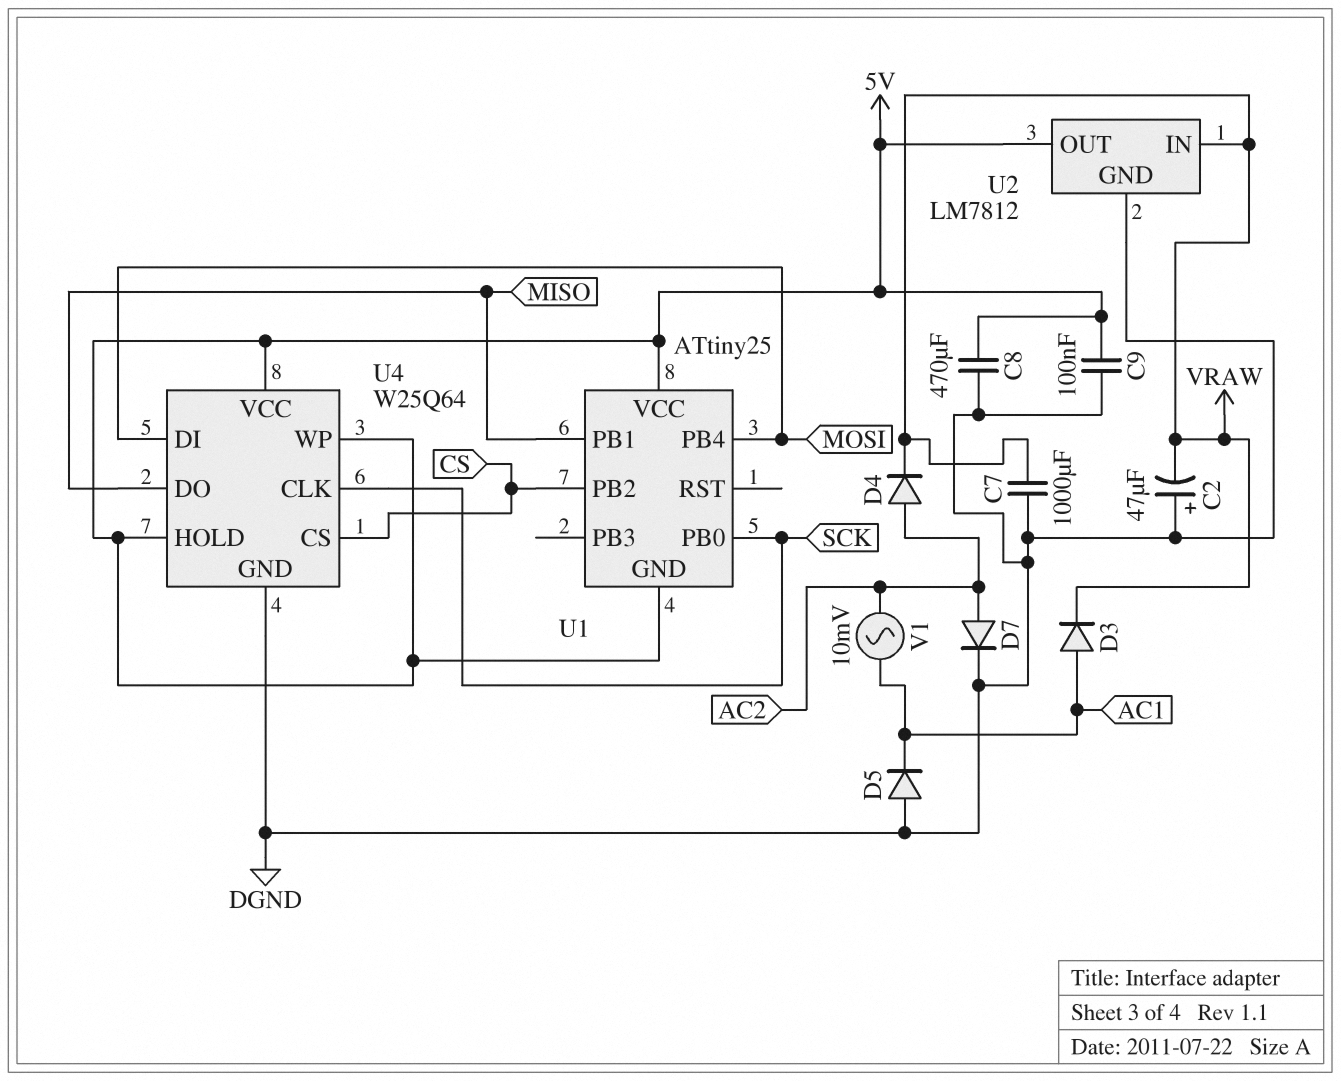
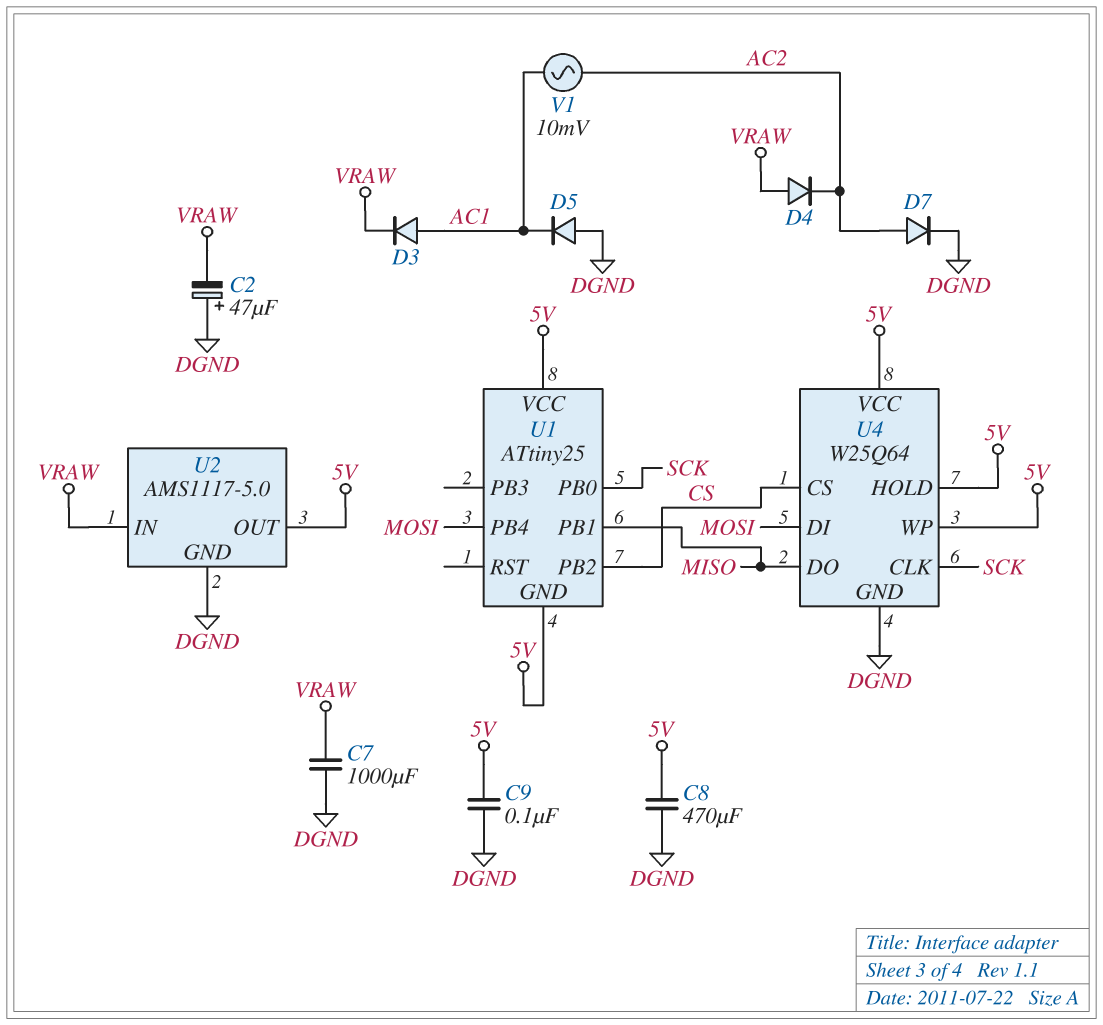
D4: diode (A AC2, K VRAW) -> diode (A VRAW, K AC2)
U2: LM7812 -> AMS1117-5.0

